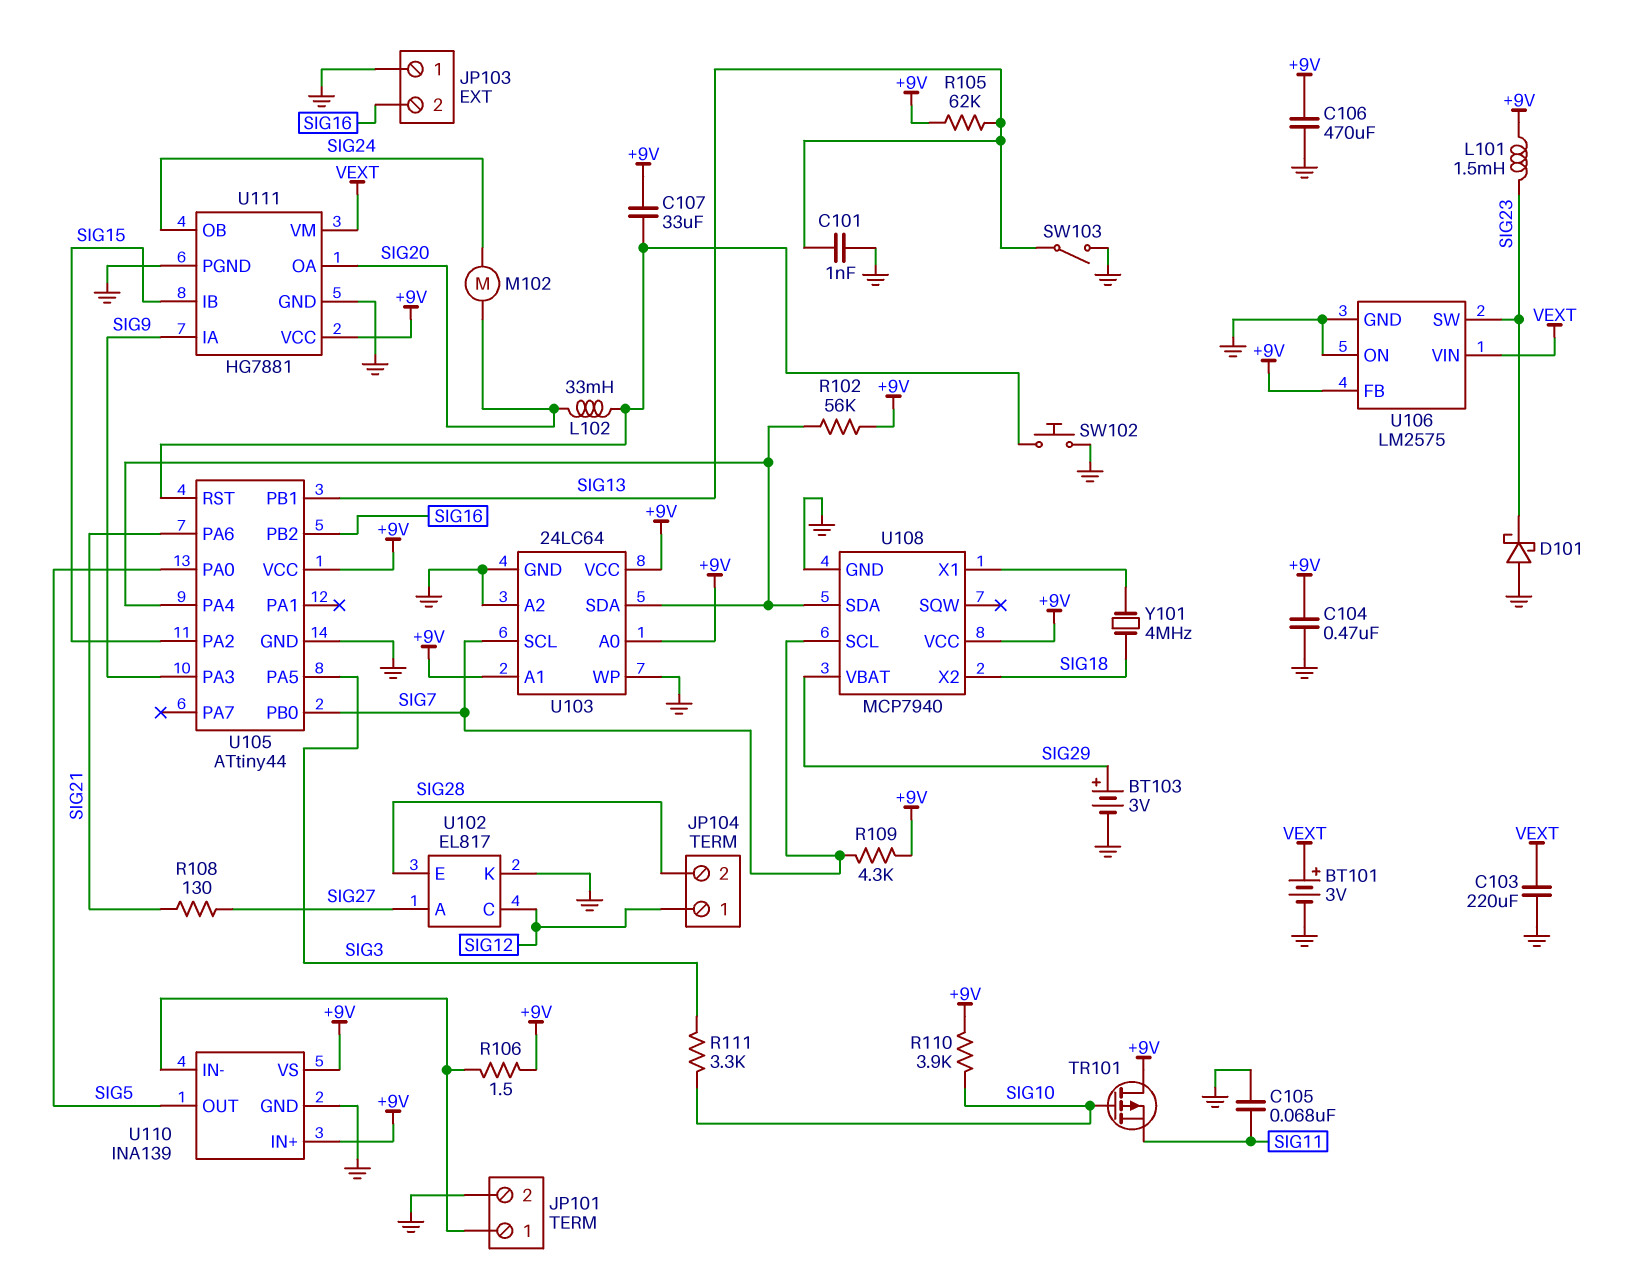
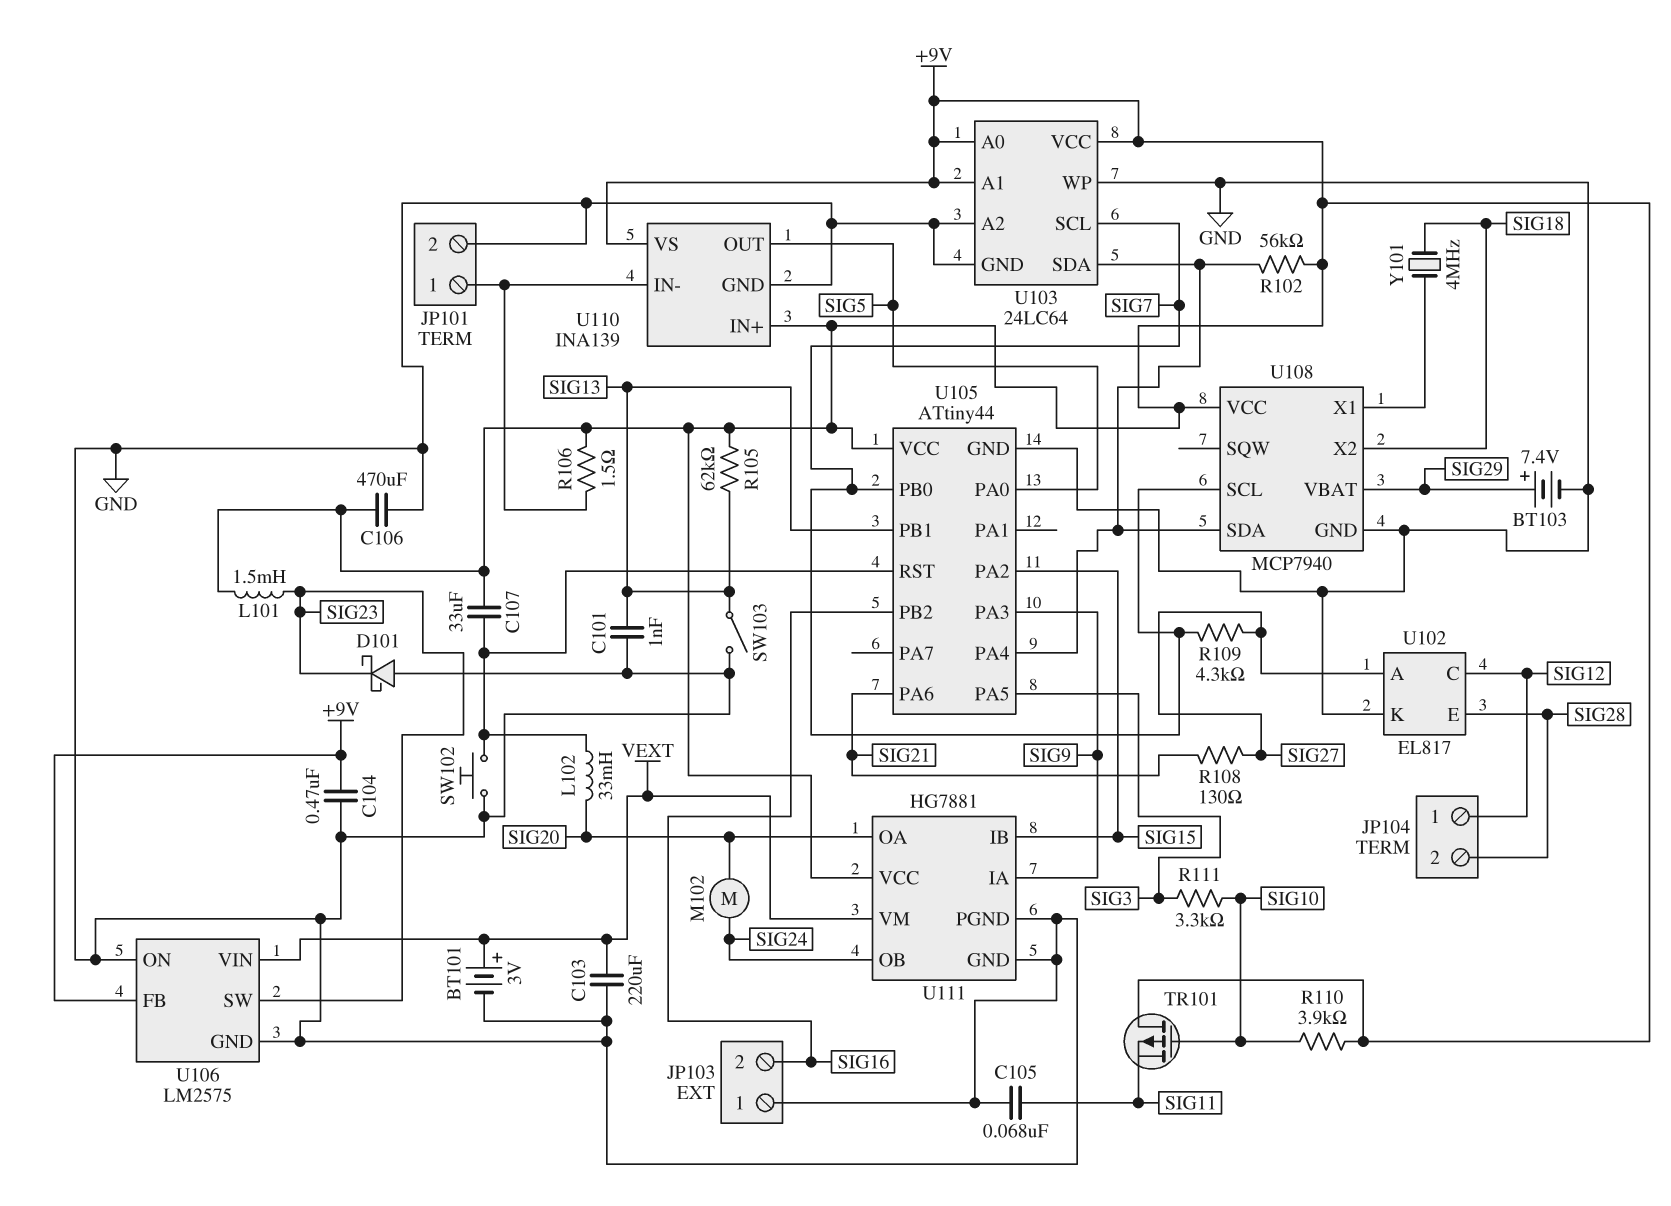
BT103: 3V (plus SIG29, minus GND) -> 7.4V (plus SIG29, minus GND)
R109: 4.3k (+9V, SIG7) -> 4.3k (SIG7, SIG27)

